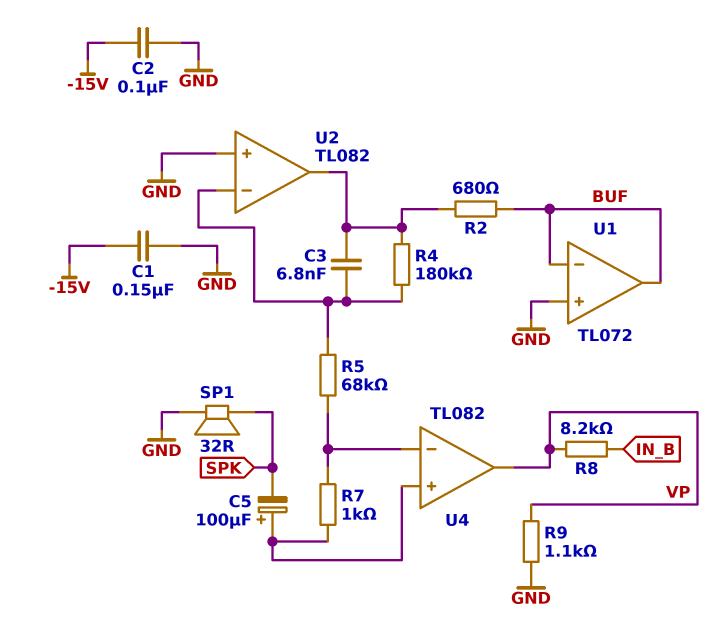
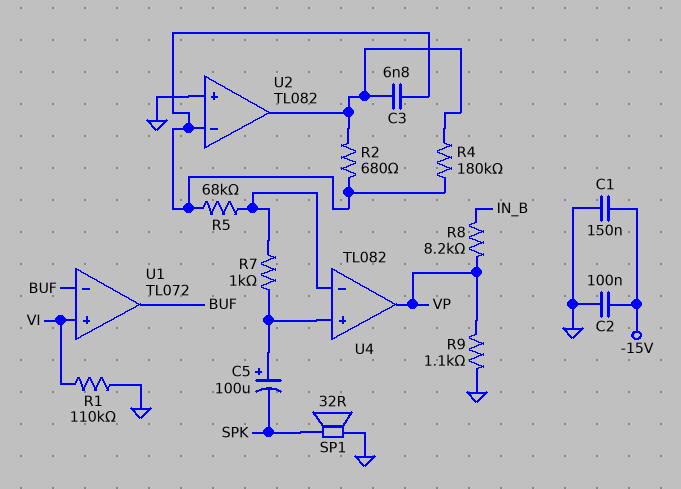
R1: none -> 110k (GND, VI)
R2: 680 (BUF, U2/out) -> 680 (U2/in-, U2/out)
U1 pin in+: GND -> VI

